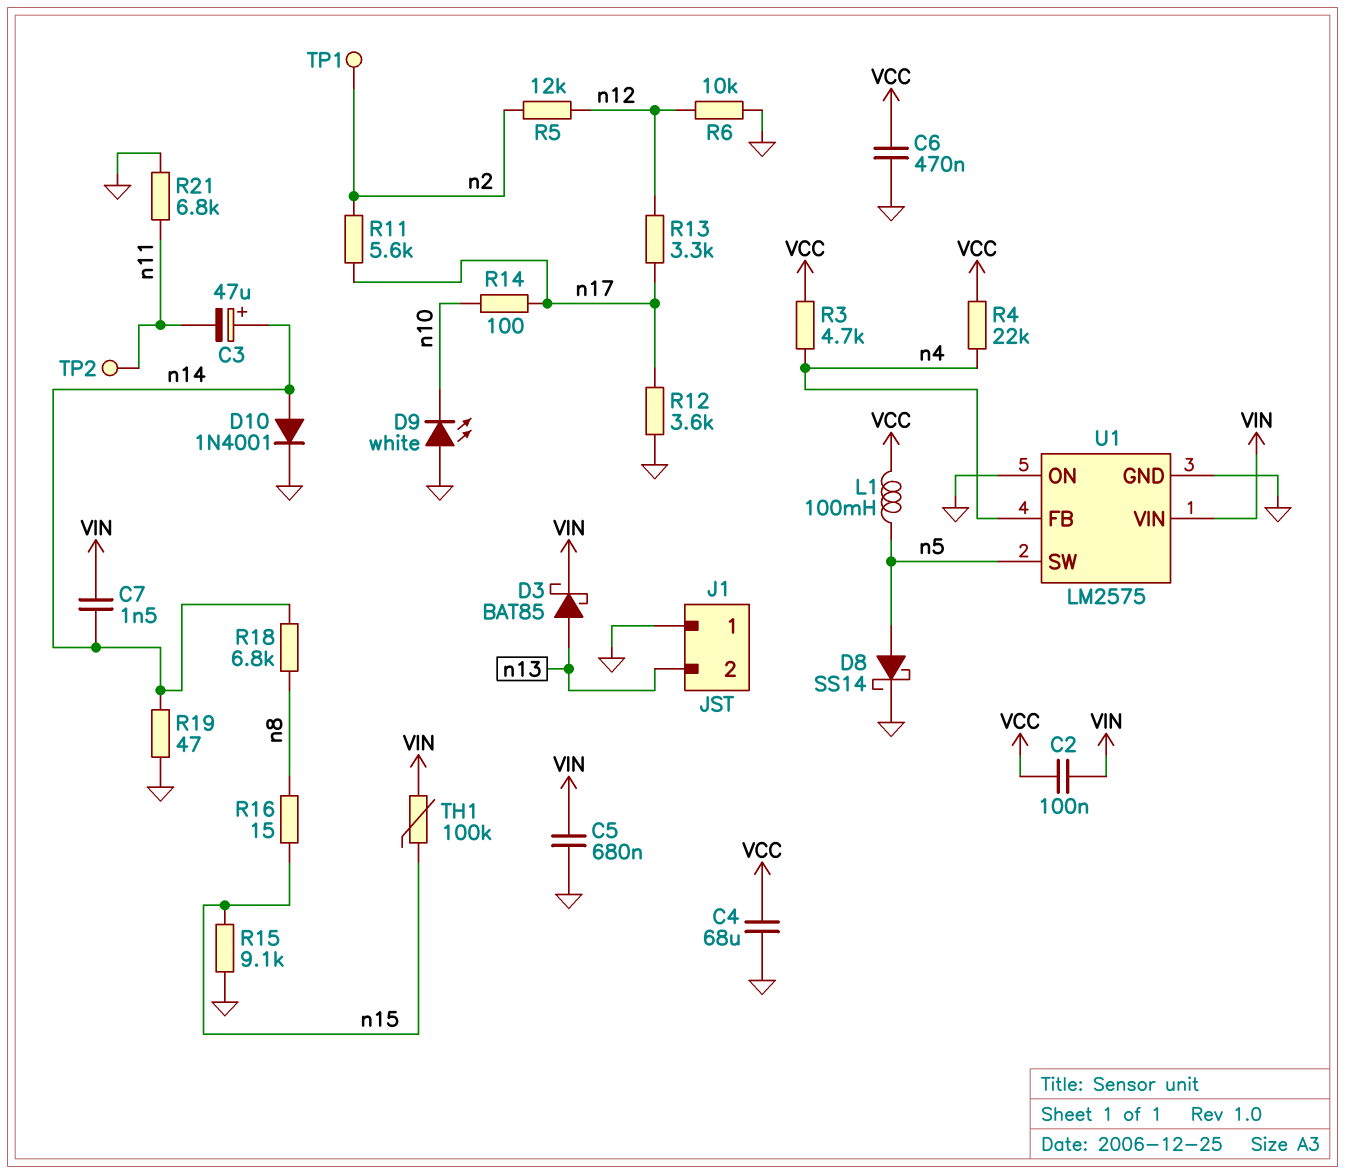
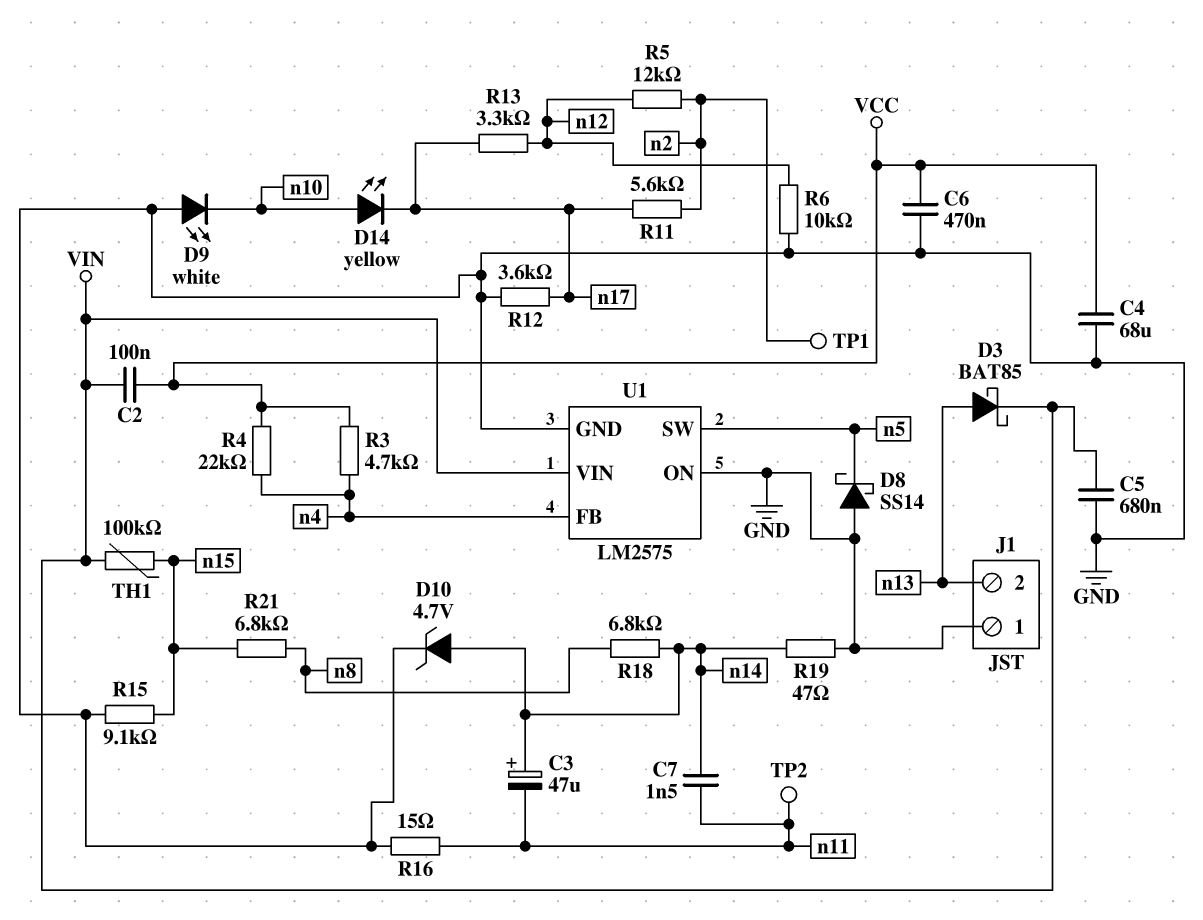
C7: 1.5nF (VIN, n14) -> 1.5nF (n11, n14)
D8: schottky SS14 (A n5, K GND) -> schottky SS14 (A GND, K n5)
D10: diode 1N4001 (A n14, K GND) -> zener 4.7V (A n14, K GND)
D14: none -> LED yellow (A n10, K n17)
L1: 100mH (VCC, n5) -> none
R14: 100 (n10, n17) -> none
R16: 15 (n8, n15) -> 15 (GND, n11)
R21: 6.8k (GND, n11) -> 6.8k (n8, n15)

